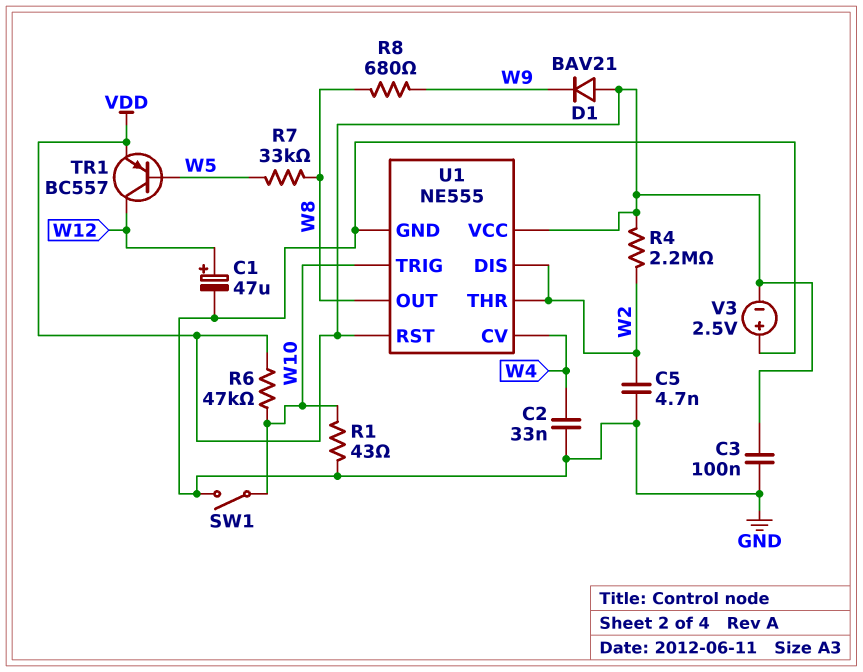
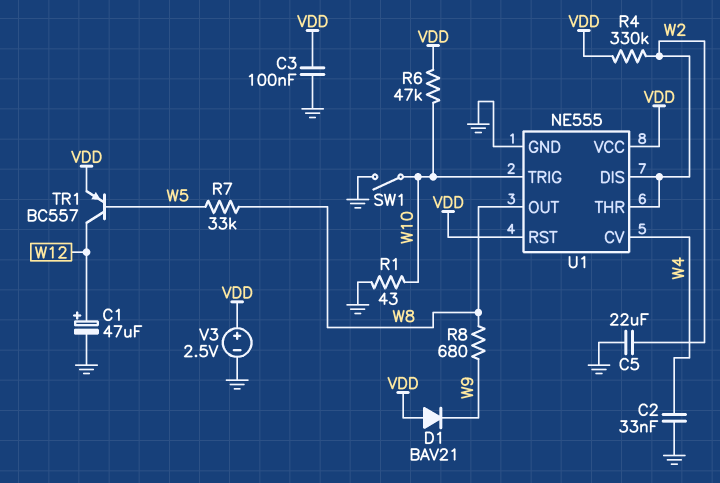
C5: 4.7nF (GND, W2) -> 22uF (GND, W2)
R4: 2.2M (VDD, W2) -> 330k (VDD, W2)
V3: 2.5V (plus GND, minus VDD) -> 2.5V (plus VDD, minus GND)

